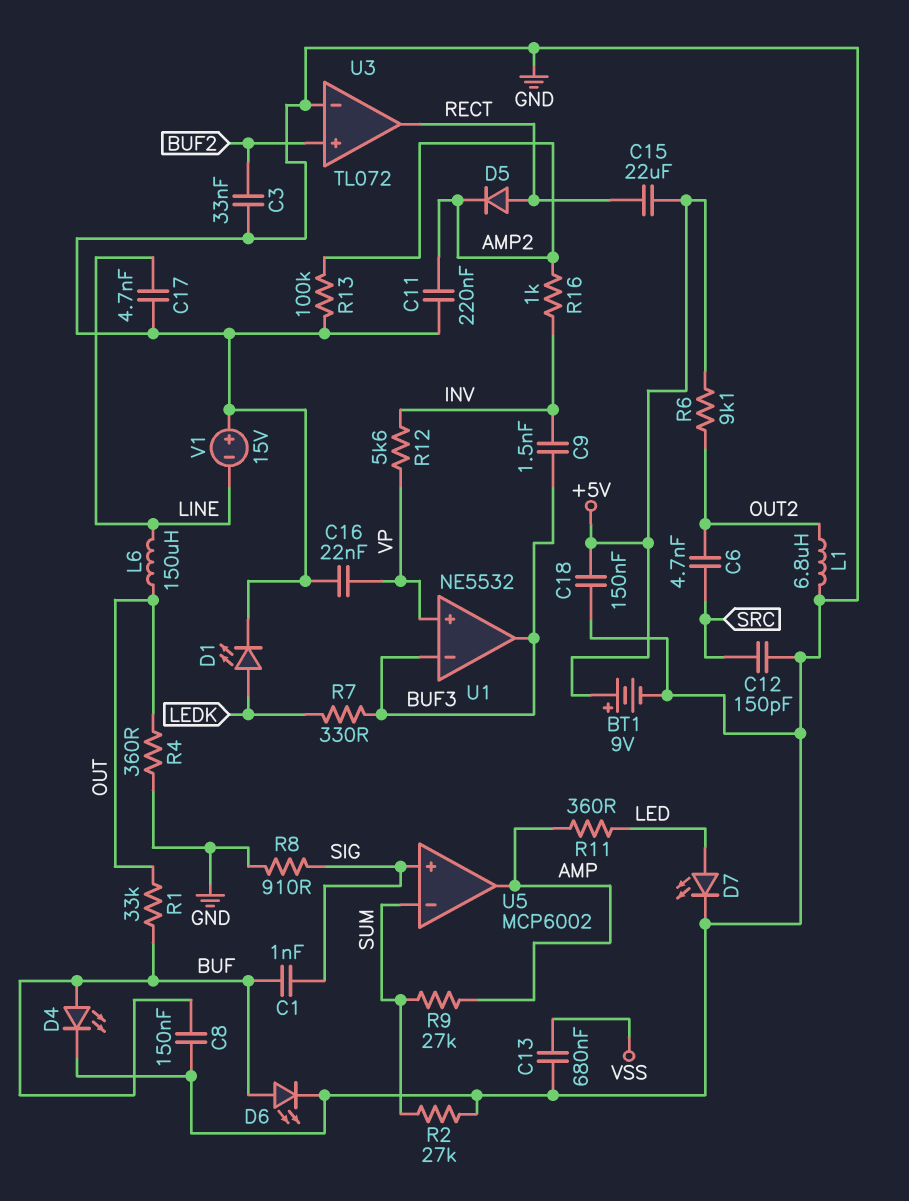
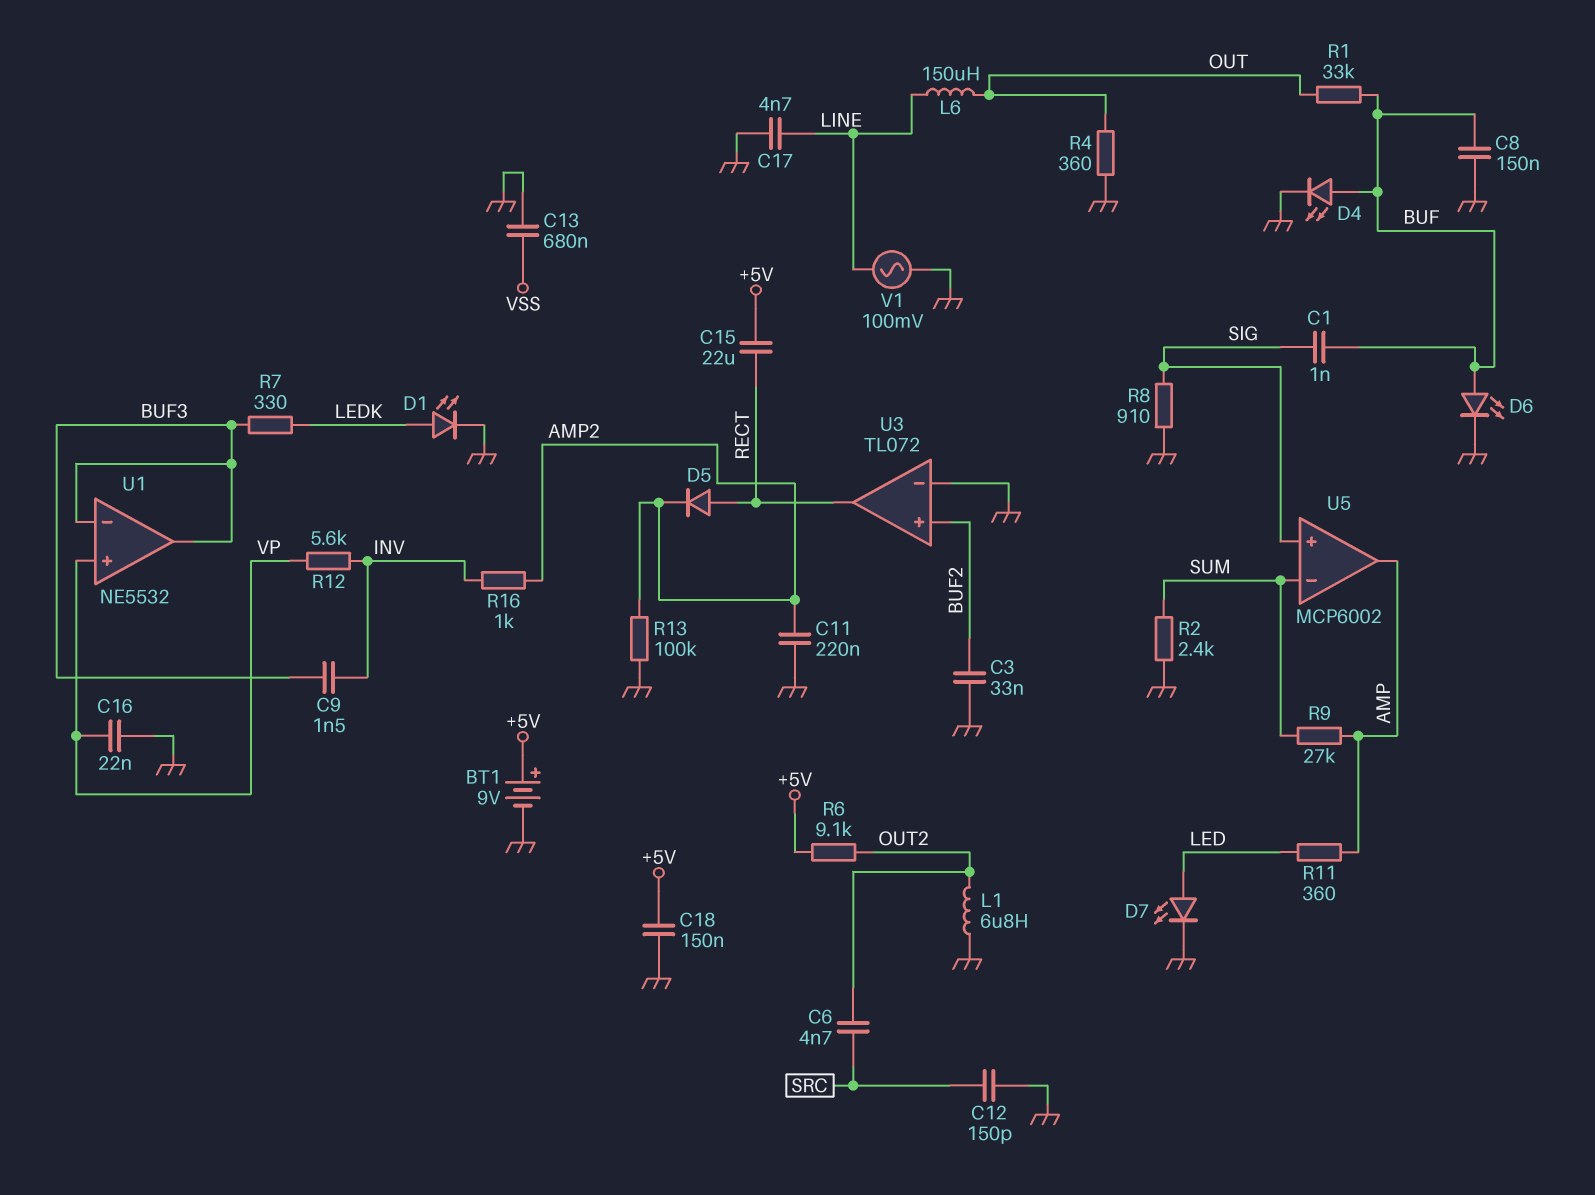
R2: 27k (GND, SUM) -> 2.4k (GND, SUM)
V1: 15V (plus GND, minus LINE) -> AC 100mV (GND, LINE)

